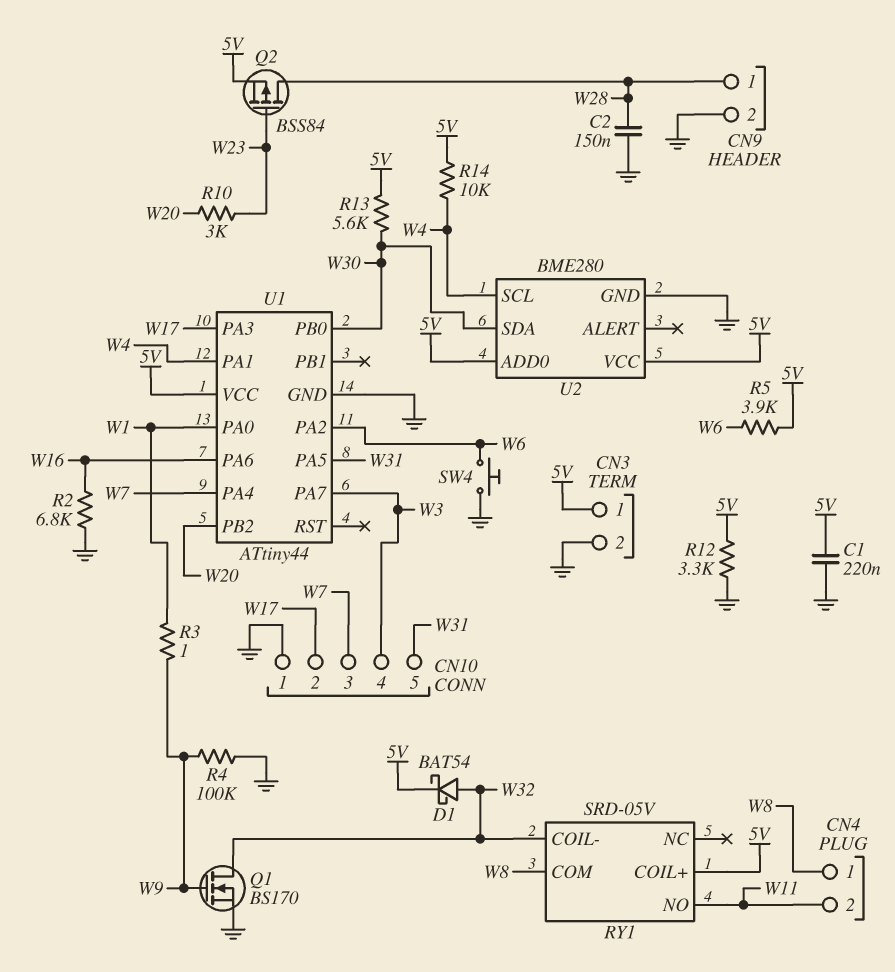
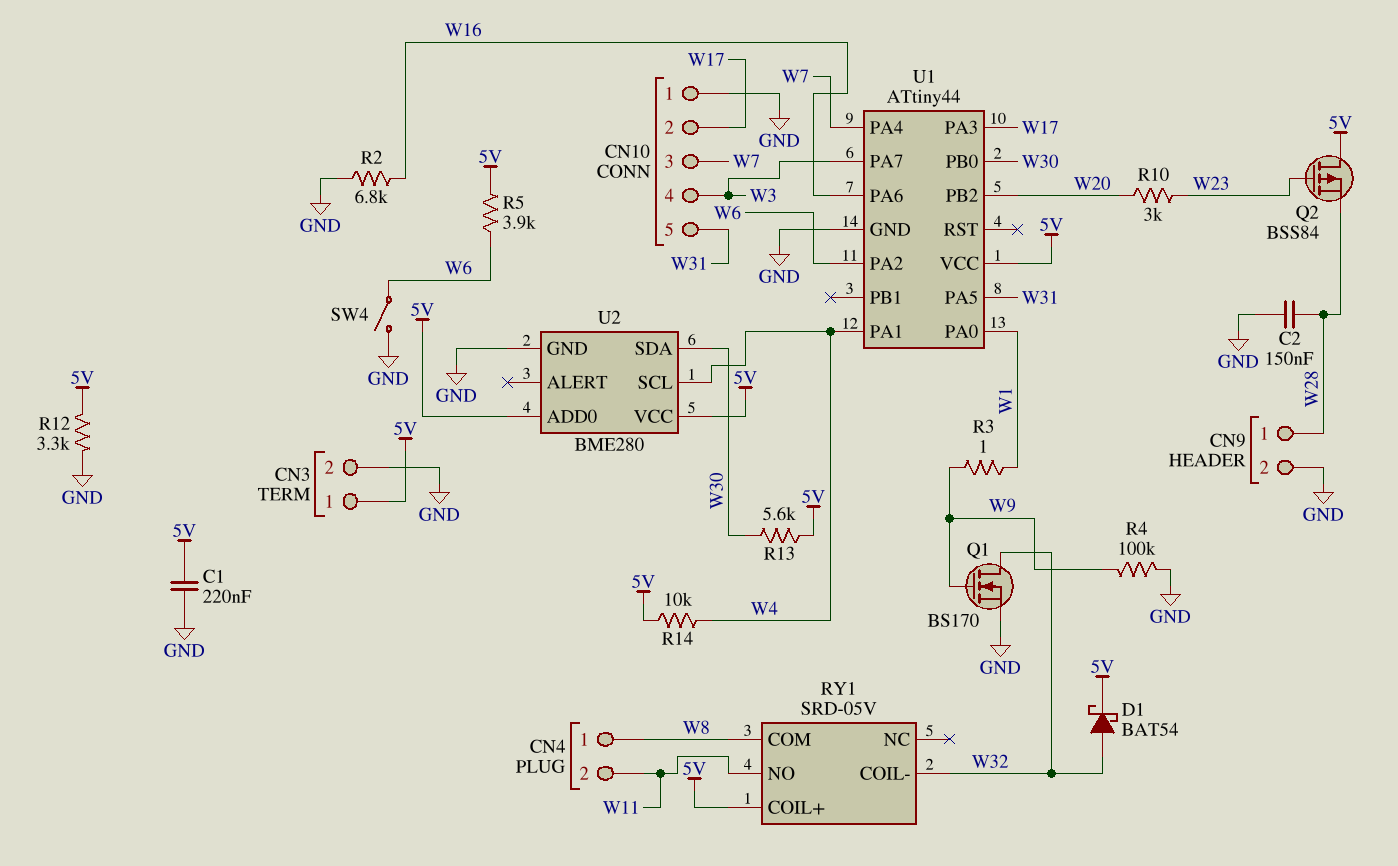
Q2: PMOS BSS84 (G W23, D W28, S 5V) -> PMOS BSS84 (G W23, D 5V, S W28)
SW4: button (GND, W6) -> switch (GND, W6)

